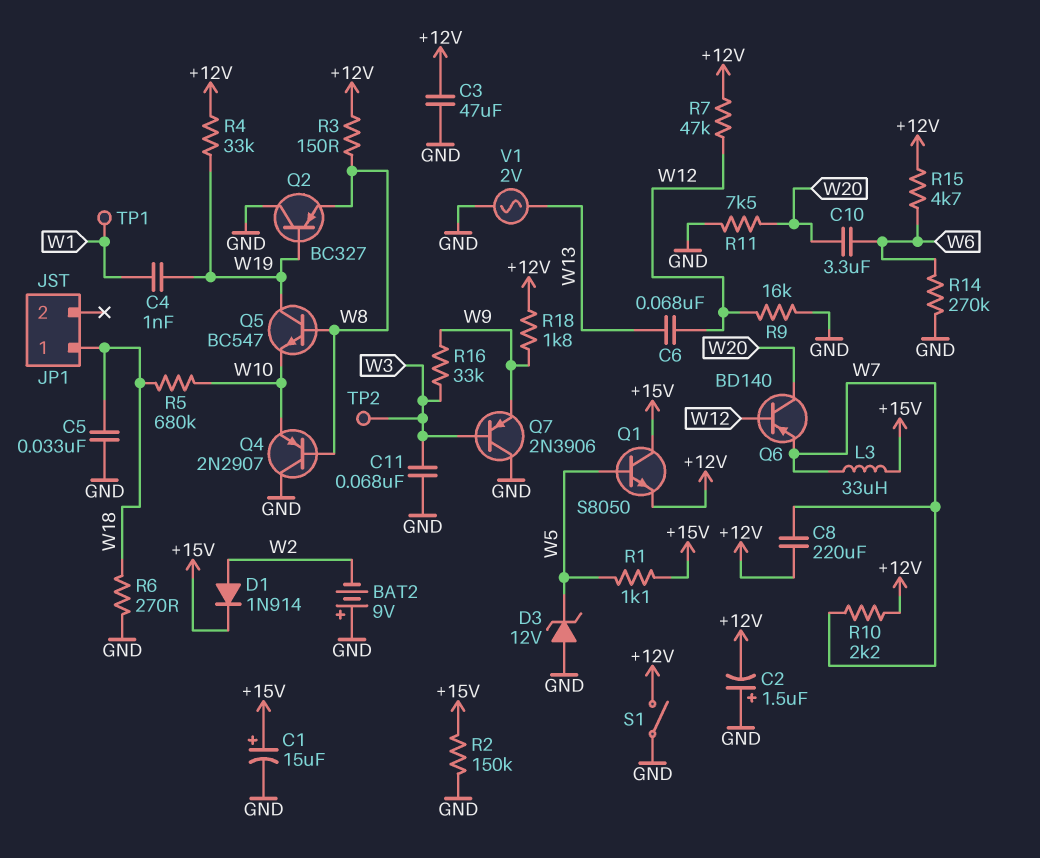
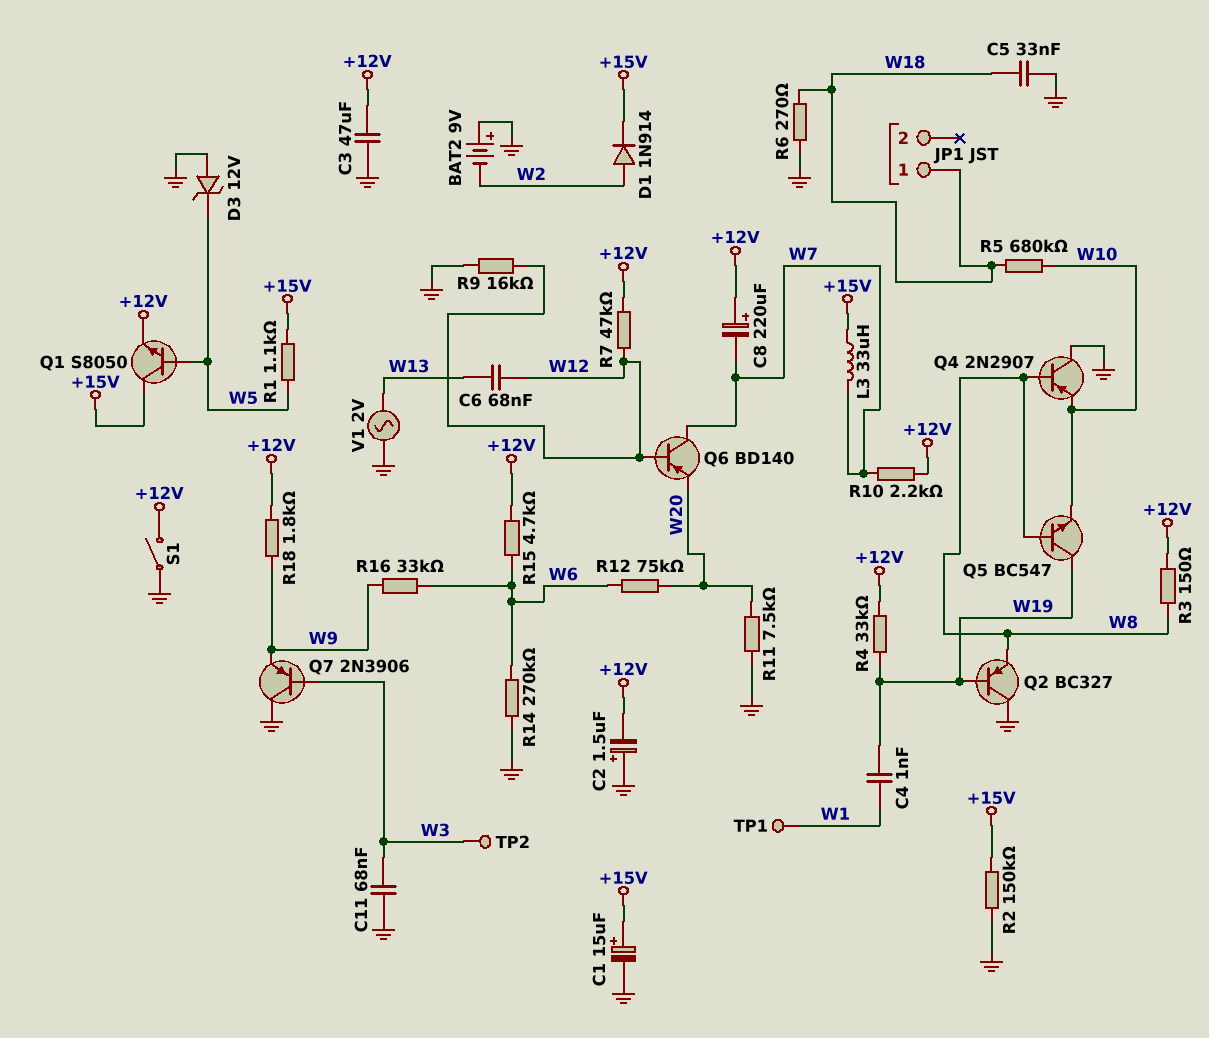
C8: 220uF (+12V, W7) -> 220uF (plus +12V, minus W7)
C10: 3.3uF (W6, W20) -> none
Q6: PNP BD140 (B W12, C W20, E W7) -> PNP BD140 (B W12, C W7, E W20)
R12: none -> 75k (W6, W20)
R16: 33k (W3, W9) -> 33k (W6, W9)

